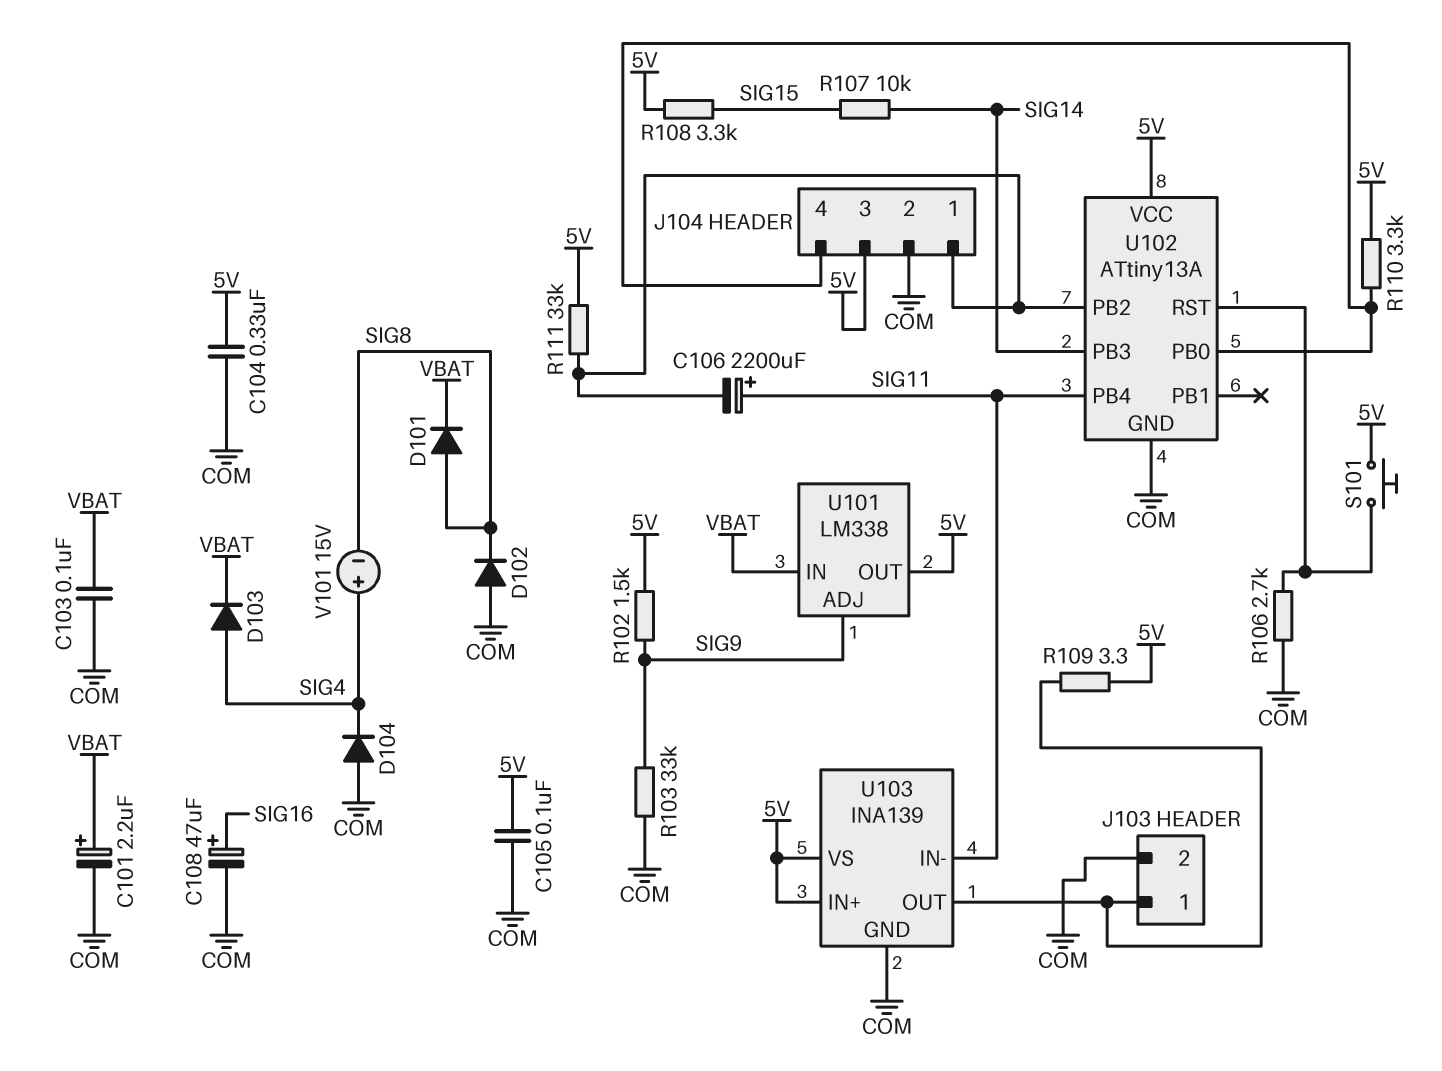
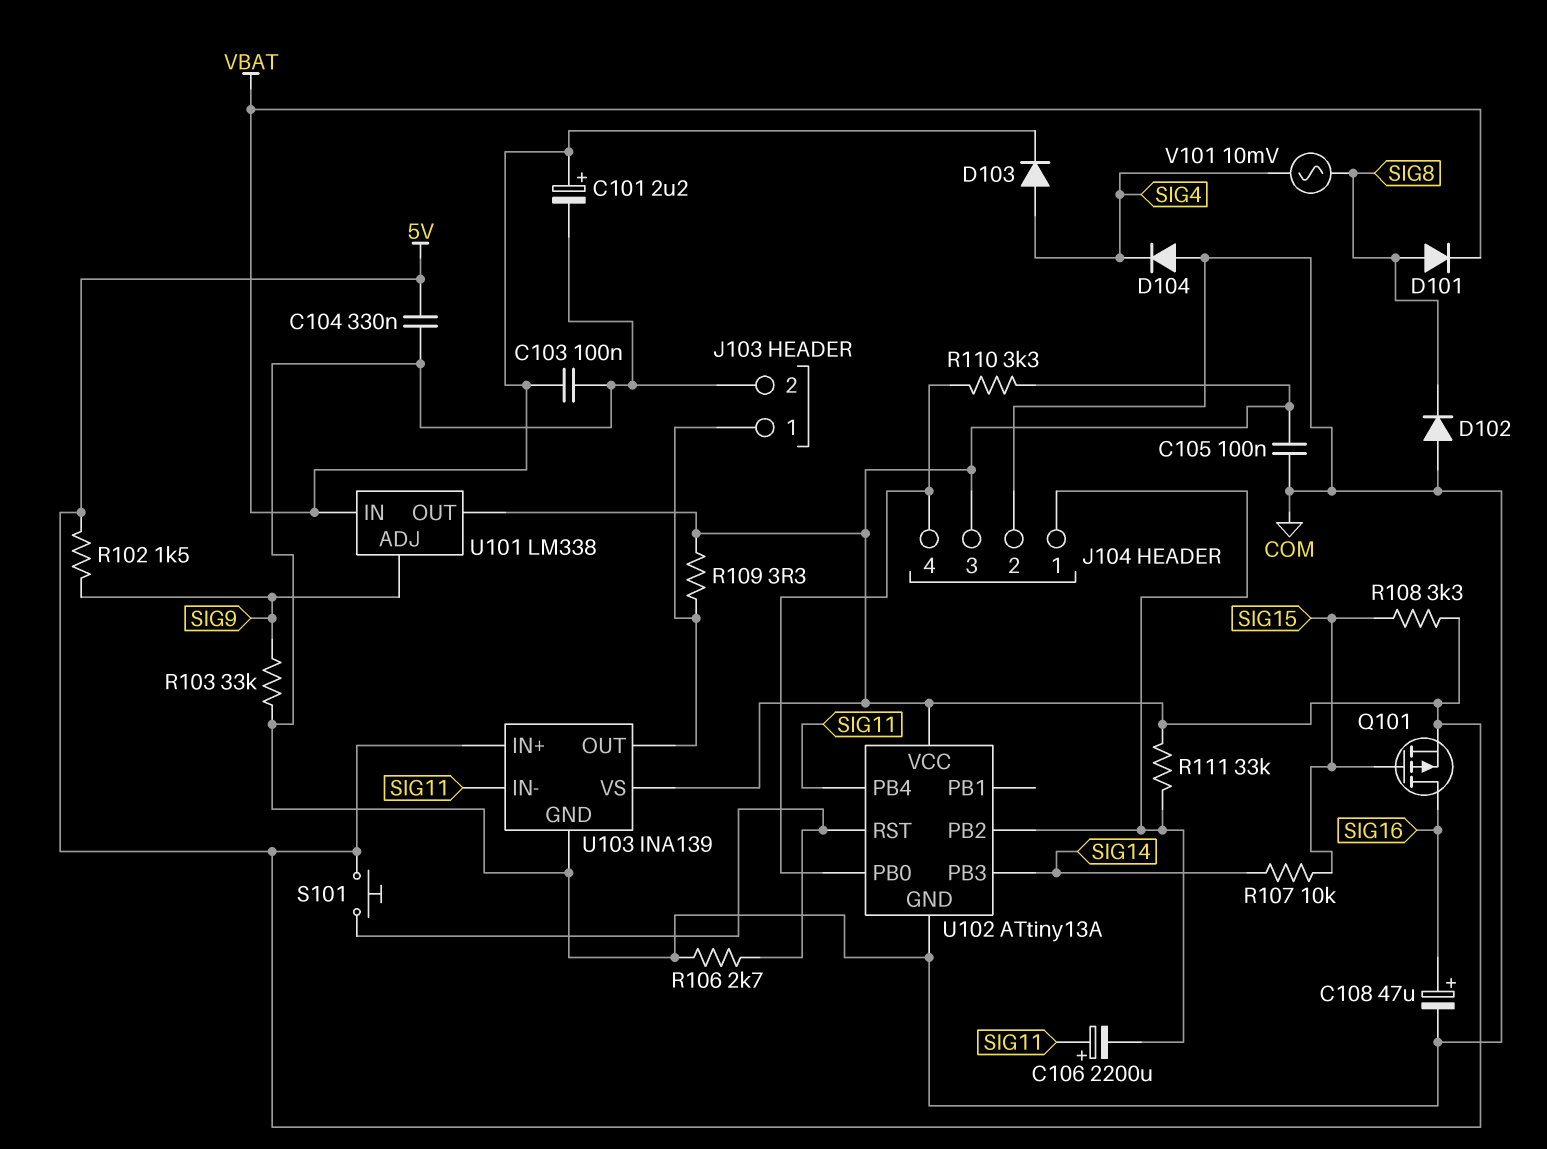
Q101: none -> PMOS (G SIG15, D SIG16, S 5V)
V101: 15V (plus SIG4, minus SIG8) -> AC 10mV (SIG4, SIG8)

